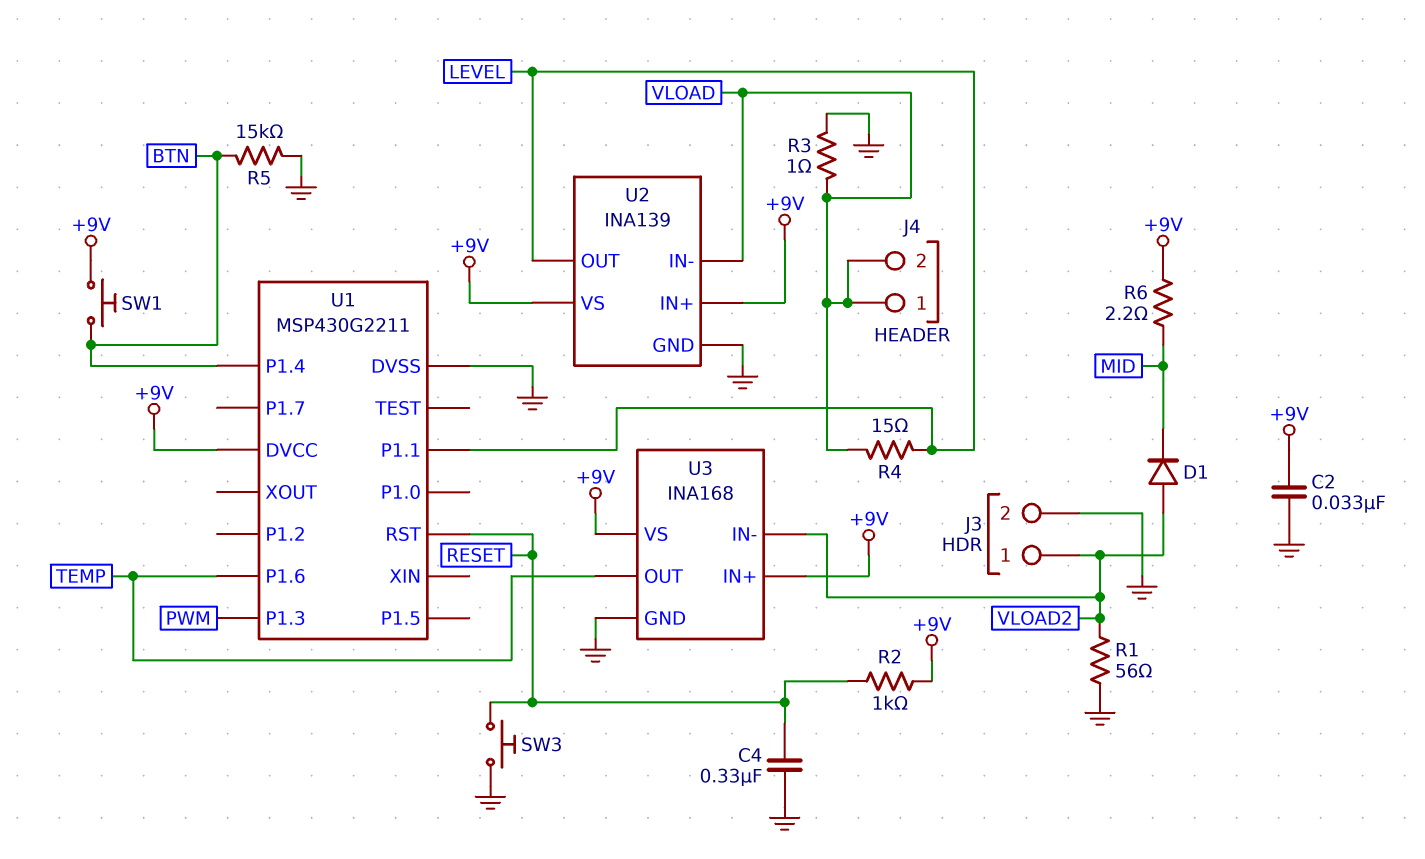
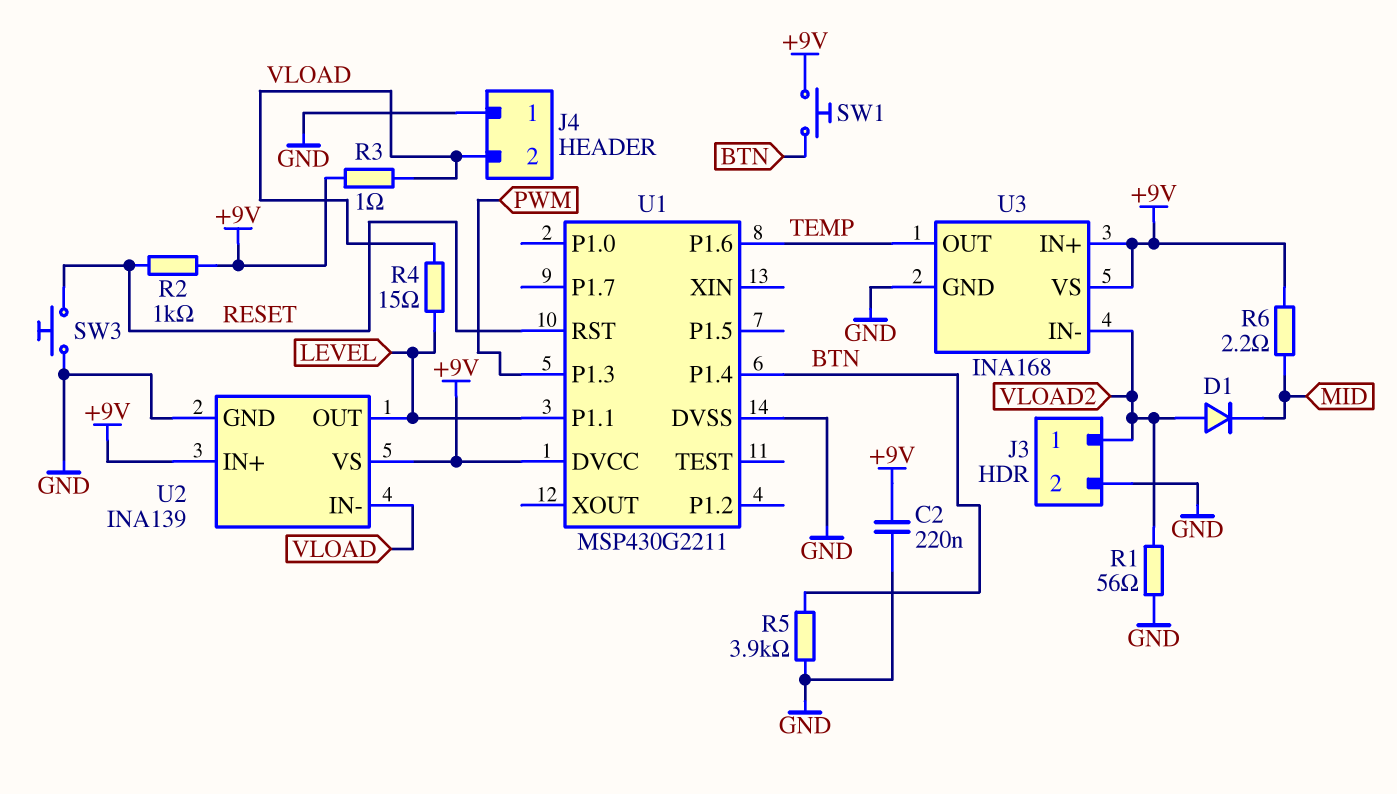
C2: 33nF (+9V, GND) -> 220nF (+9V, GND)
C4: 330nF (GND, RESET) -> none
J4 pin 1: VLOAD -> GND
R3: 1 (GND, VLOAD) -> 1 (+9V, VLOAD)
R5: 15k (BTN, GND) -> 3.9k (BTN, GND)

